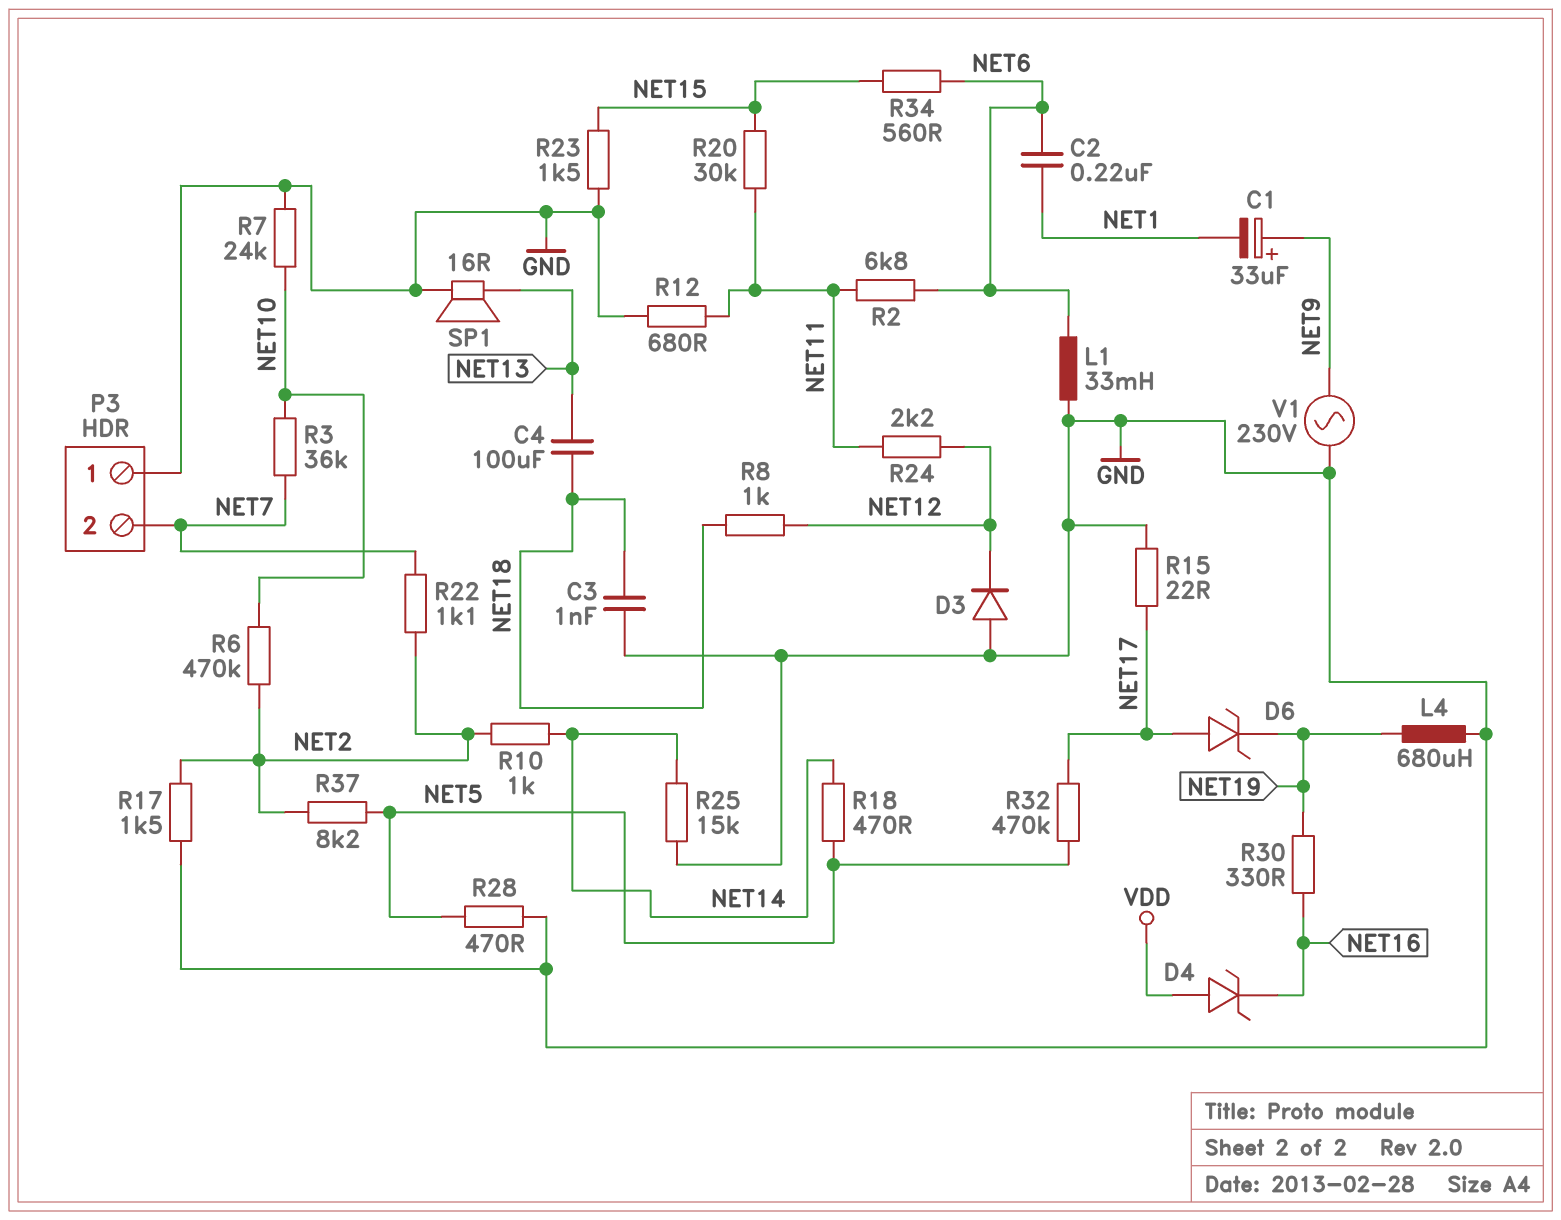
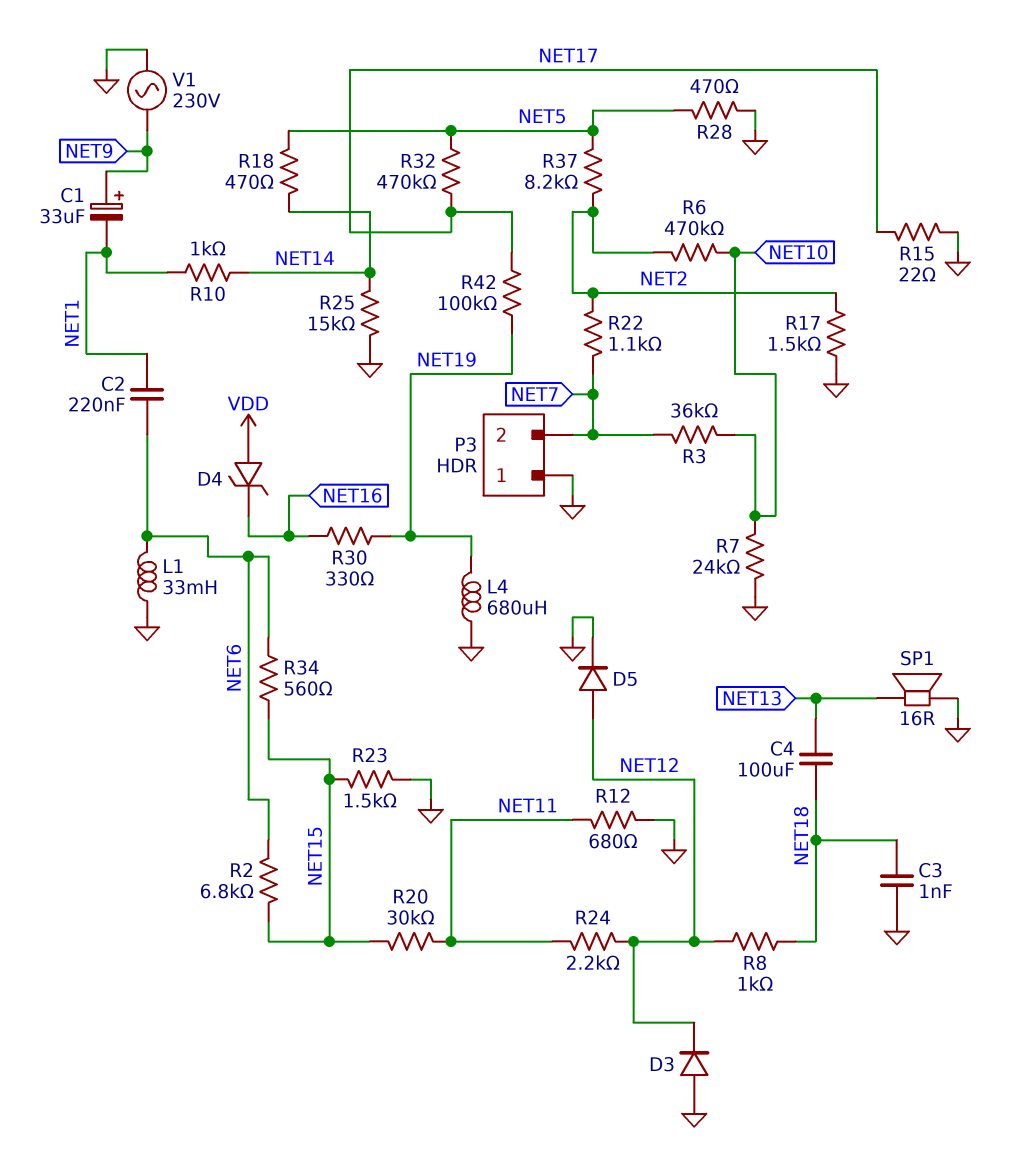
D5: none -> diode (A NET12, K GND)
D6: zener (A NET17, K NET19) -> none
R2: 6.8k (NET6, NET11) -> 6.8k (NET6, NET15)
R10: 1k (NET2, NET14) -> 1k (NET1, NET14)
R42: none -> 100k (NET17, NET19)

